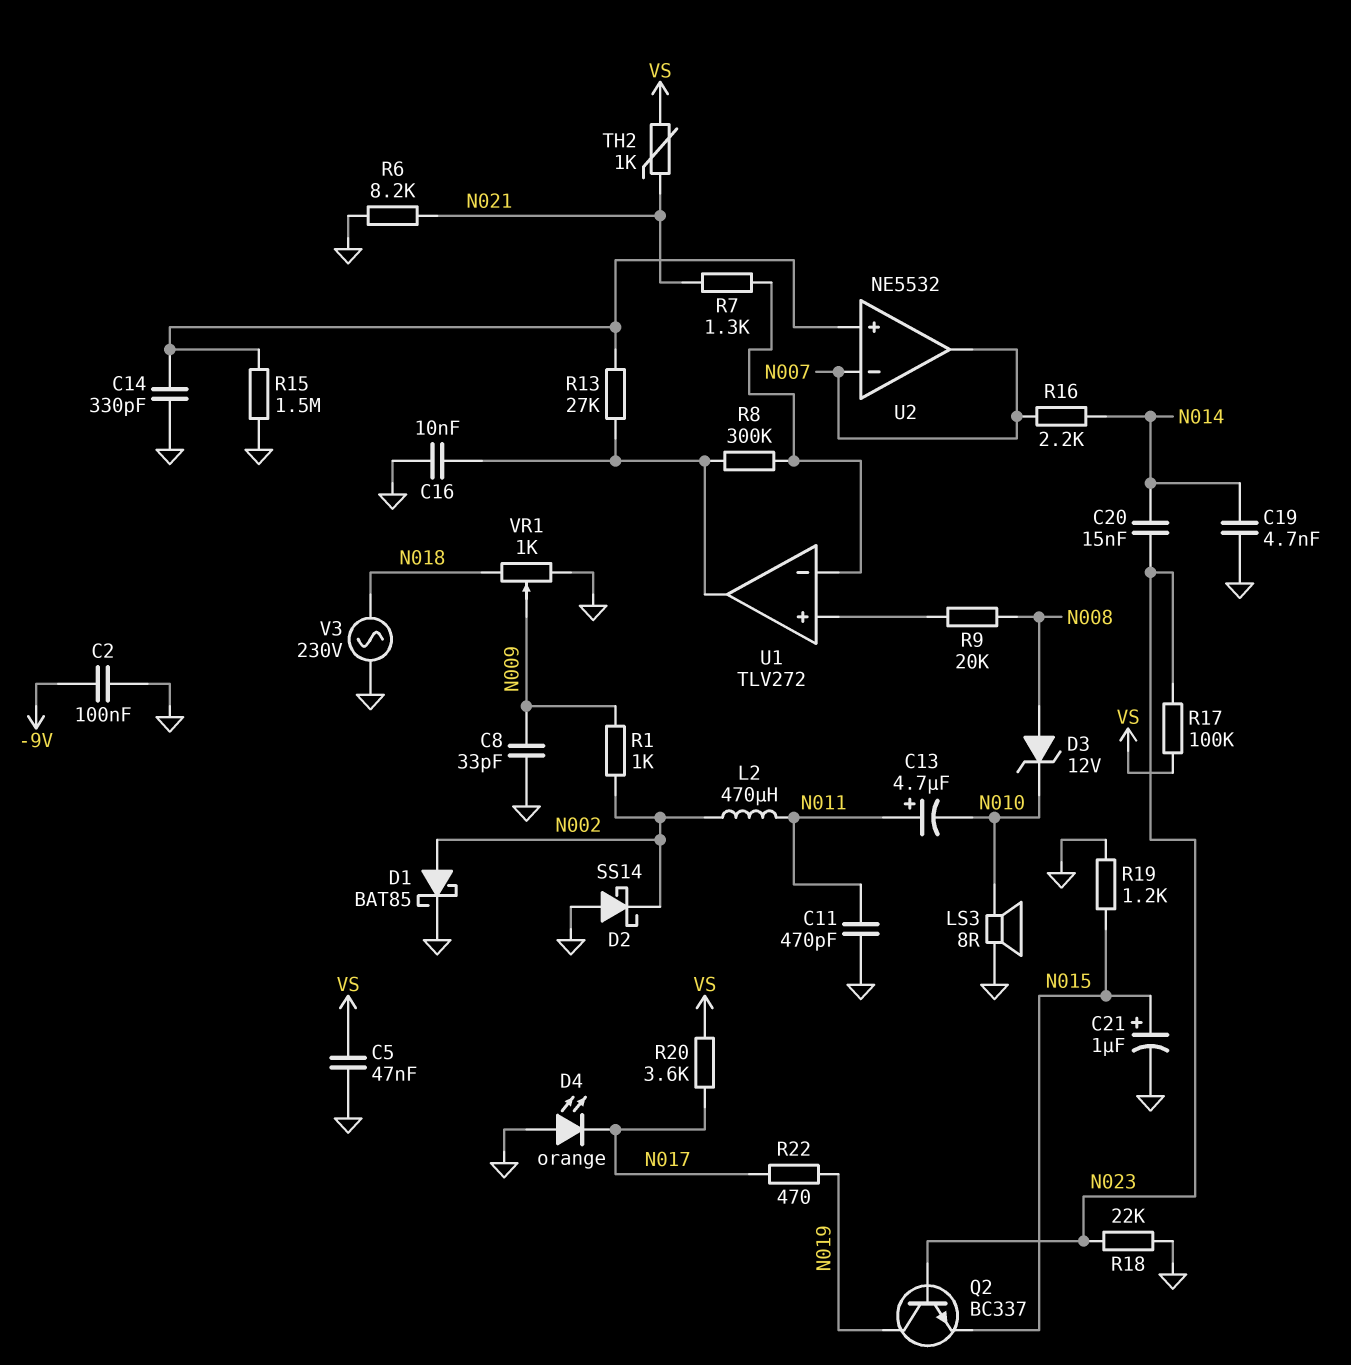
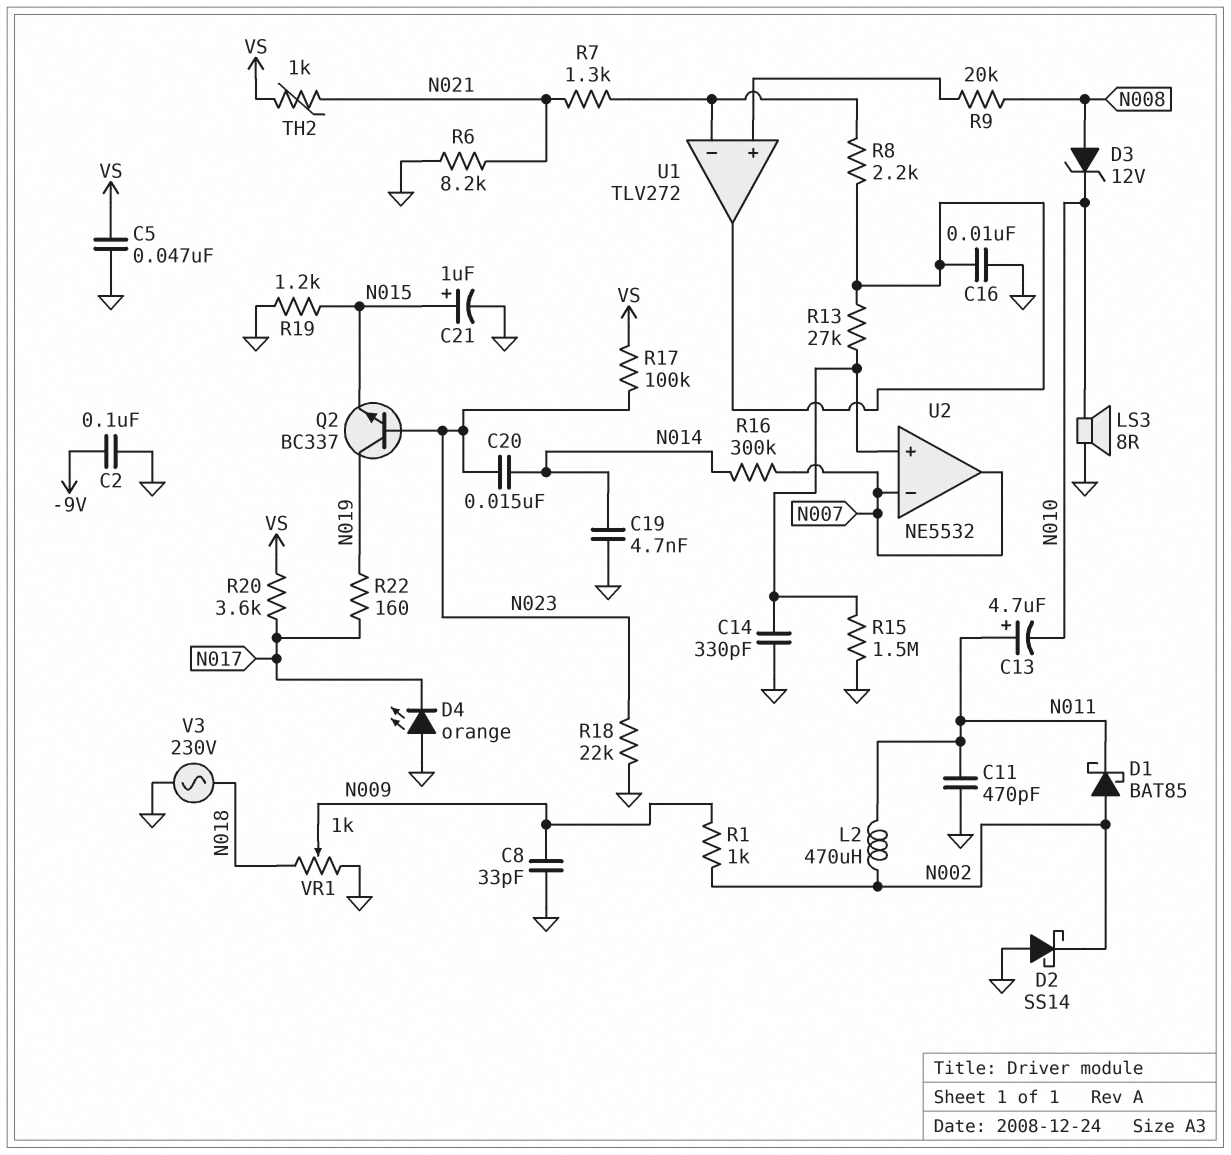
D1: schottky BAT85 (A N002, K GND) -> schottky BAT85 (A N002, K N011)
R8: 300k (U1/in-, U1/out) -> 2.2k (U1/in-, U1/out)
R16: 2.2k (N007, N014) -> 300k (N007, N014)
R22: 470 (N017, N019) -> 160 (N017, N019)

